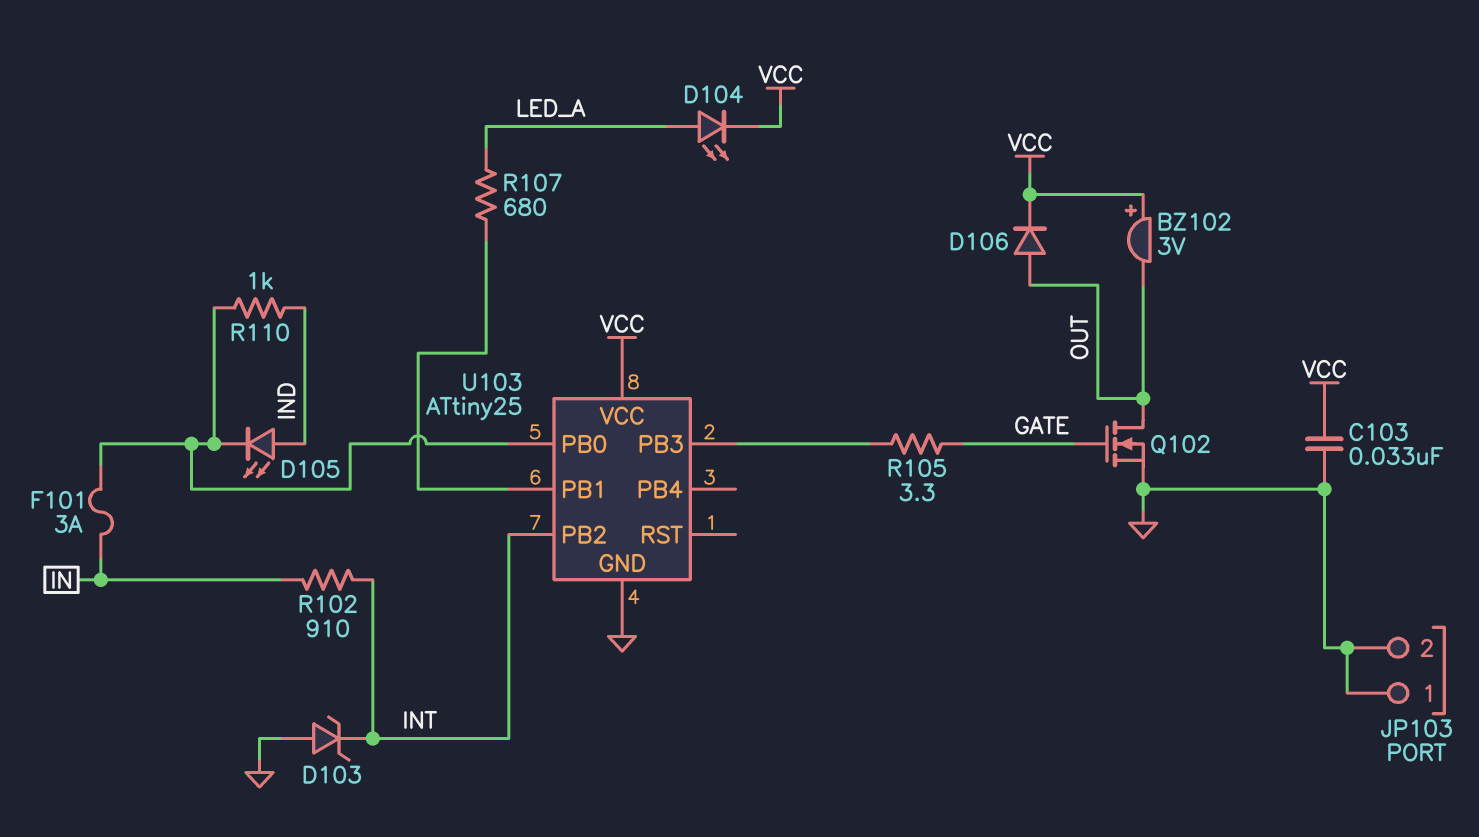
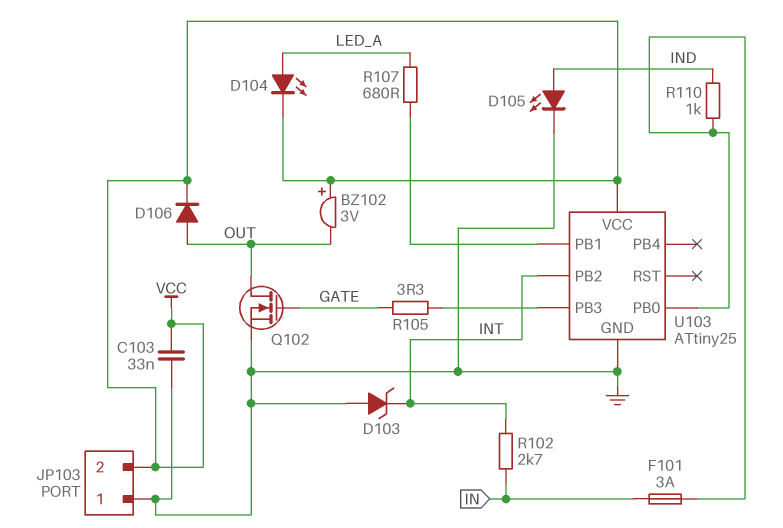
D105: LED (A IND, K U103/PB0) -> LED (A IND, K GND)
JP103 pin 2: GND -> VCC
R102: 910 (IN, INT) -> 2.7k (IN, INT)

